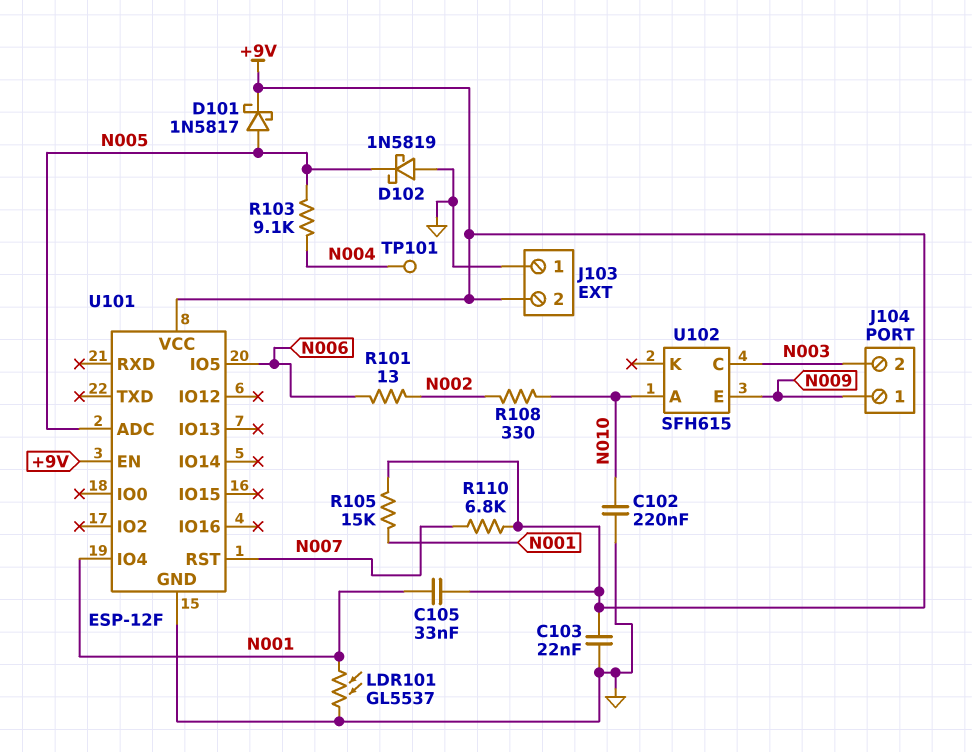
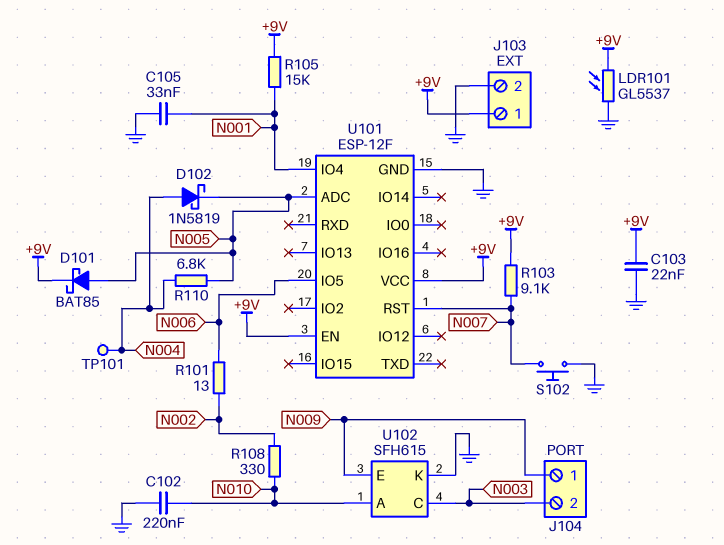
C105: 33nF (+9V, N001) -> 33nF (GND, N001)
D101: schottky 1N5817 (A N005, K +9V) -> schottky BAT85 (A N005, K +9V)
D102: schottky 1N5819 (A GND, K N005) -> schottky 1N5819 (A N004, K N005)
J103 pin 1: GND -> +9V
J103 pin 2: +9V -> GND
LDR101: GL5537 (GND, N001) -> GL5537 (+9V, GND)
R103: 9.1k (N004, N005) -> 9.1k (+9V, N007)
R110: 6.8k (+9V, N007) -> 6.8k (N004, N005)
S102: none -> button (GND, N007)
U102 pin K: none -> GND

